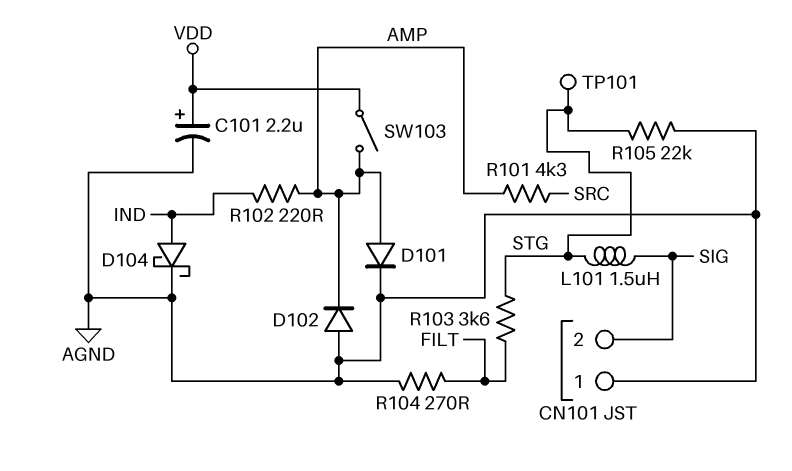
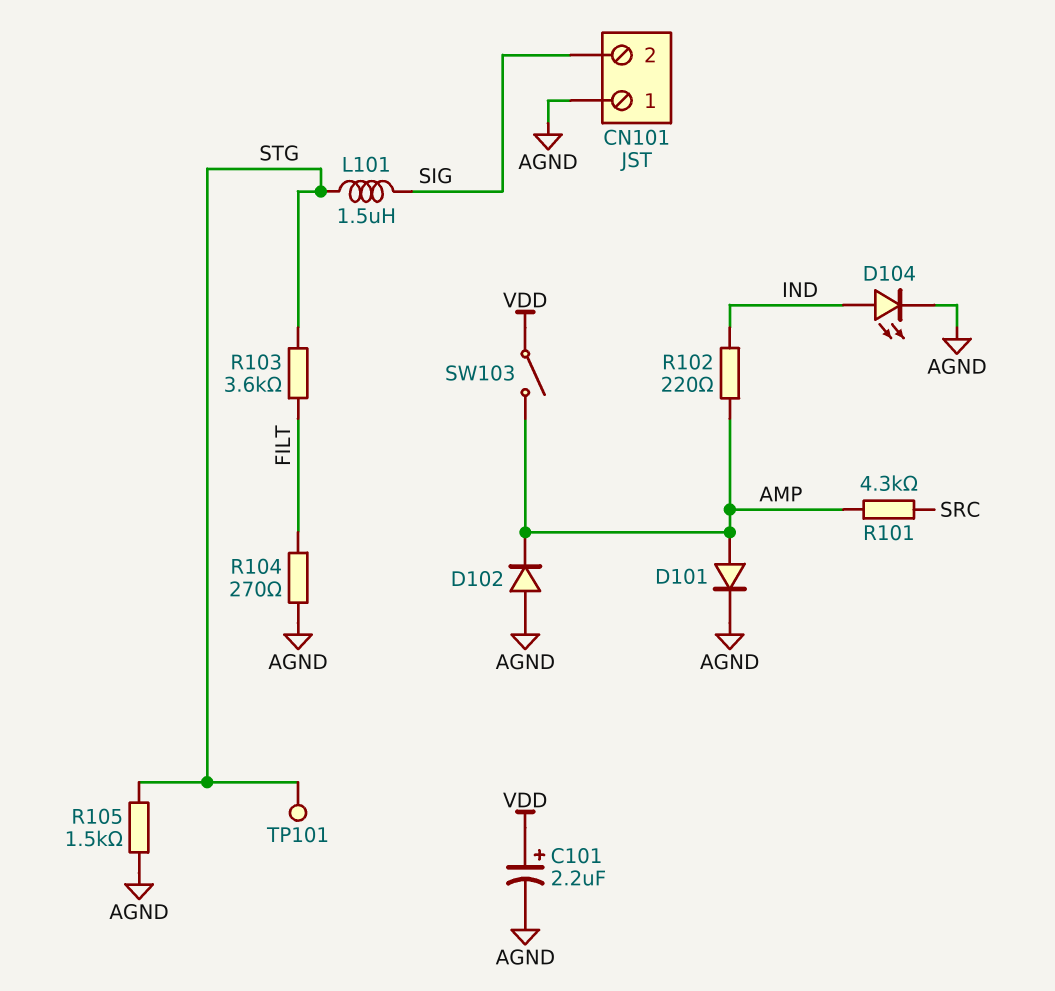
D104: schottky (A IND, K AGND) -> LED (A IND, K AGND)
R105: 22k (AGND, STG) -> 1.5k (AGND, STG)

